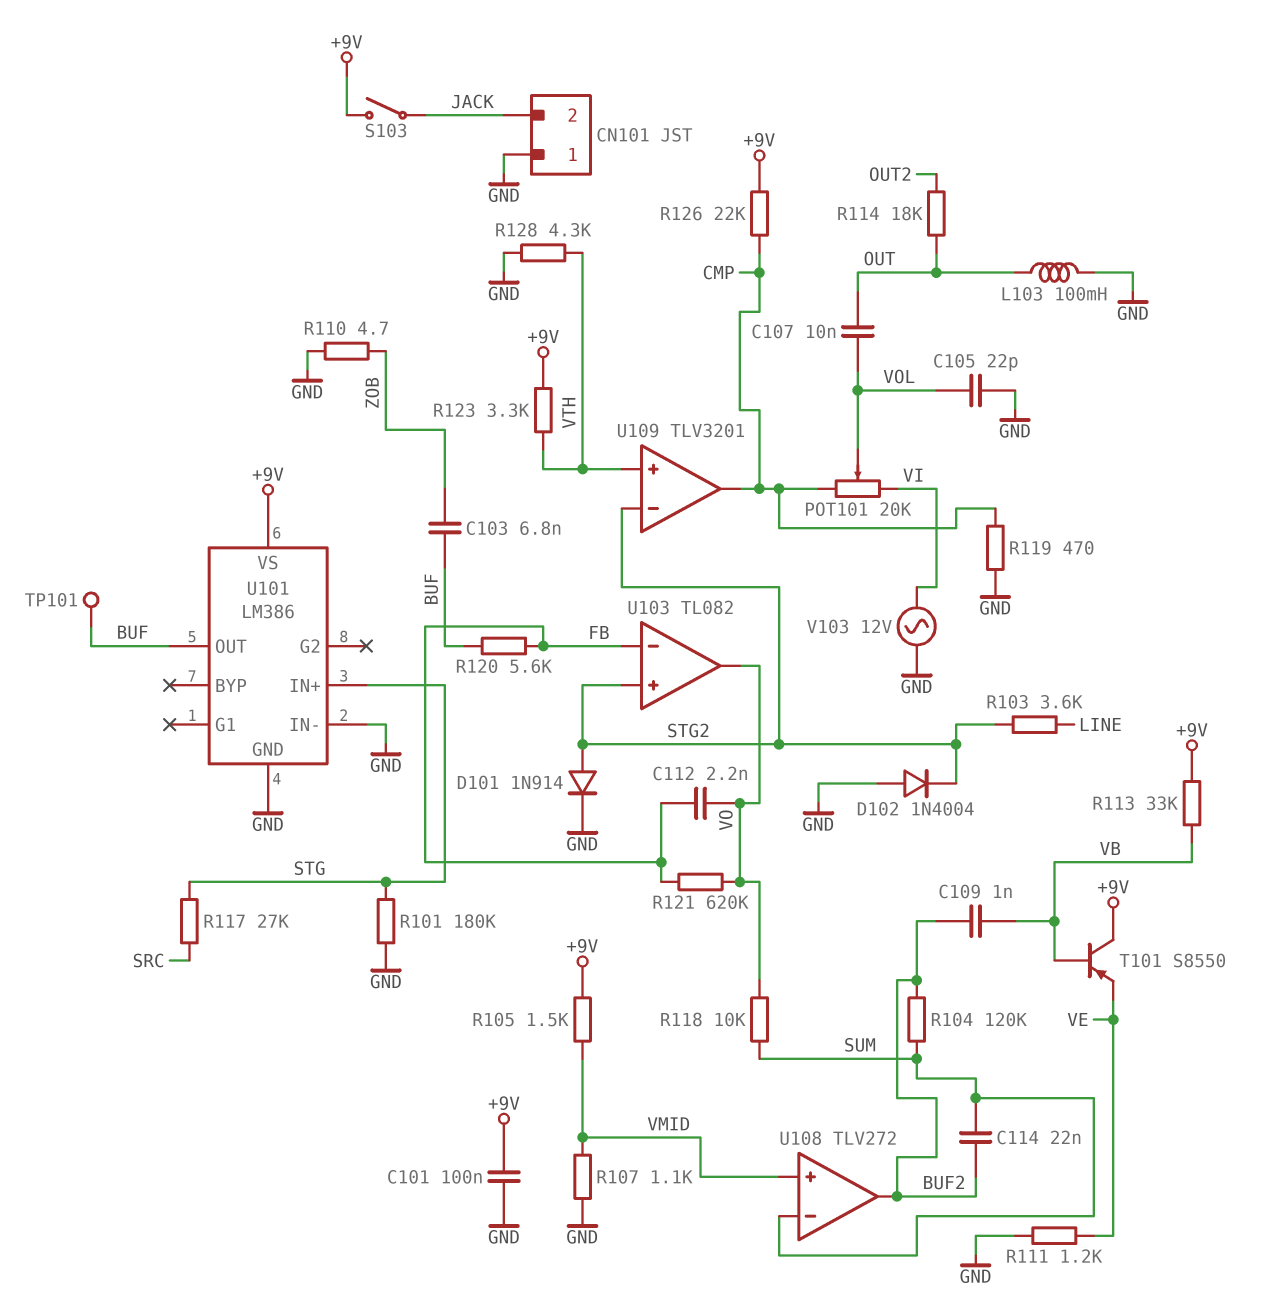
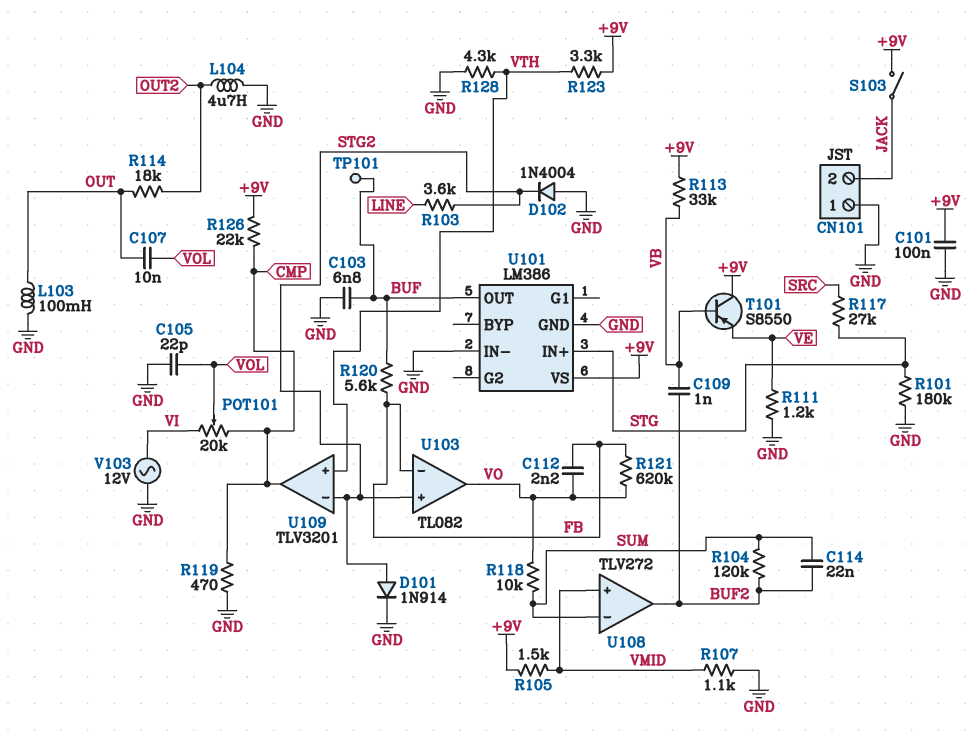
C103: 6.8nF (BUF, ZOB) -> 6.8nF (BUF, GND)
L104: none -> 4.7uH (GND, OUT2)
R110: 4.7 (GND, ZOB) -> none

